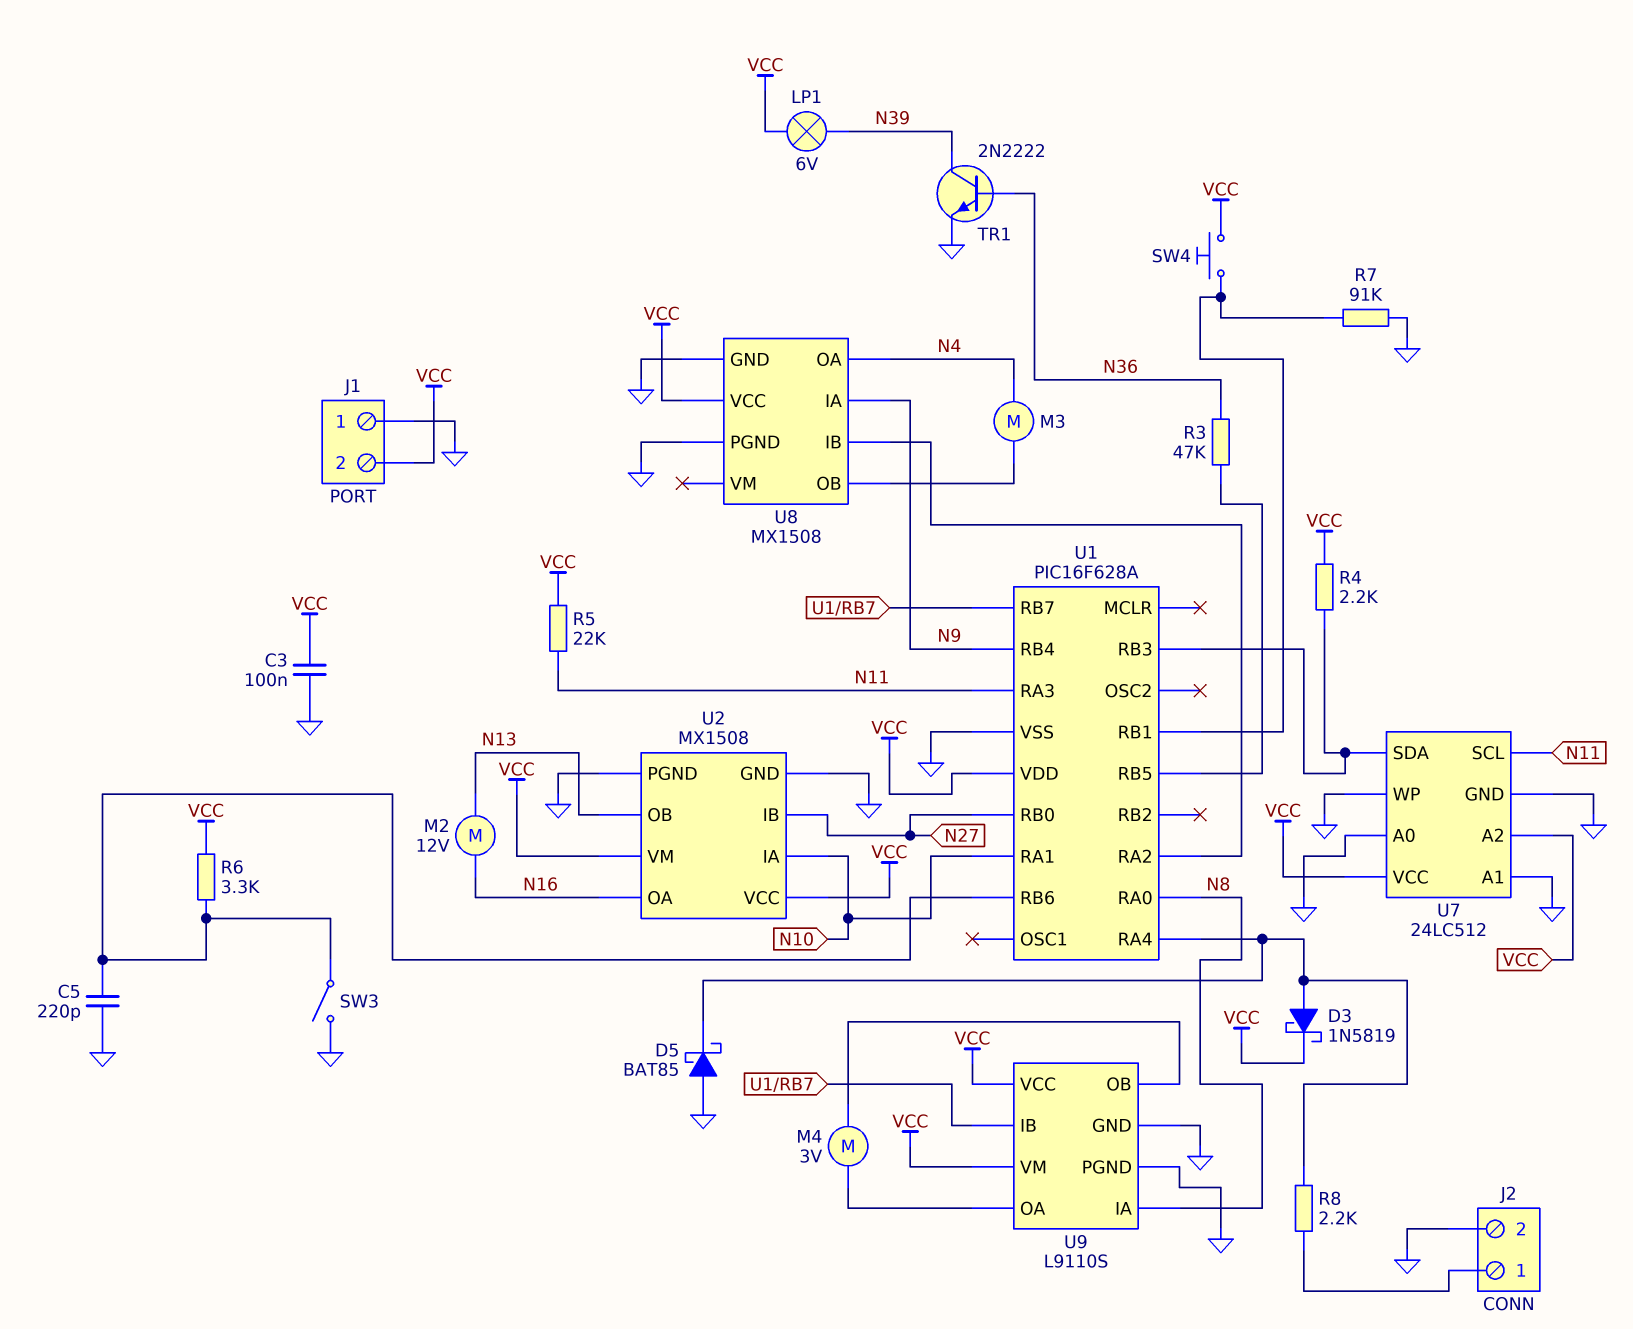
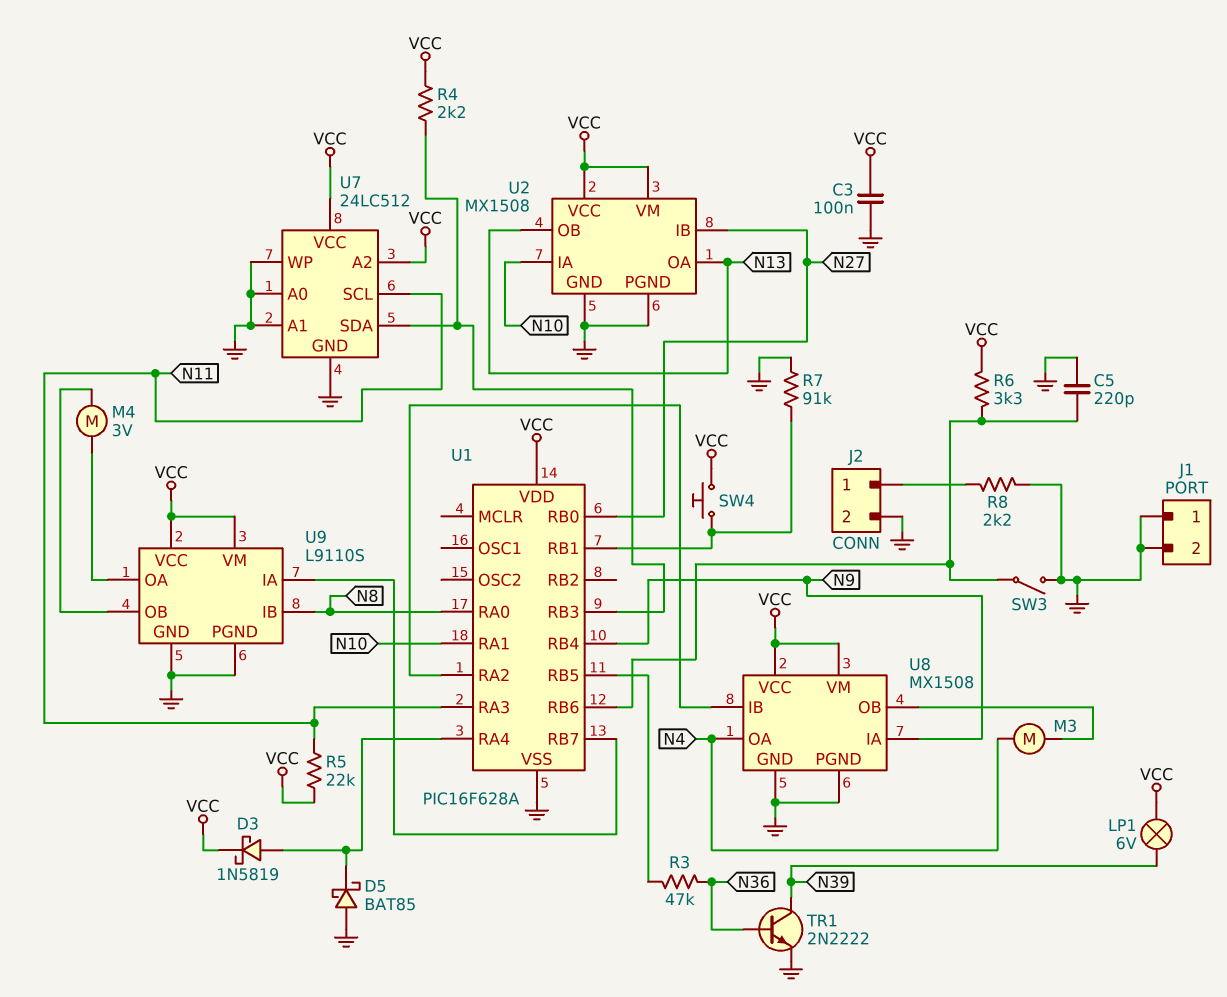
J1 pin 2: VCC -> GND
M2: motor 12V (N13, N16) -> none
R8: 2.2k (J2/1, U1/RA4) -> 2.2k (GND, J2/1)
U2 pin OA: N16 -> N13
U8 pin VM: none -> VCC
U9 pin IA: N8 -> U1/RB7
U9 pin IB: U1/RB7 -> N8

